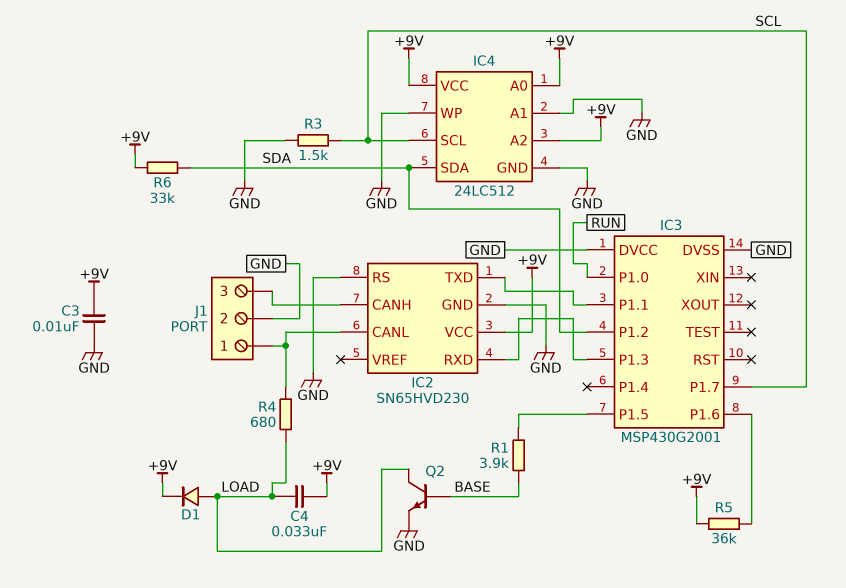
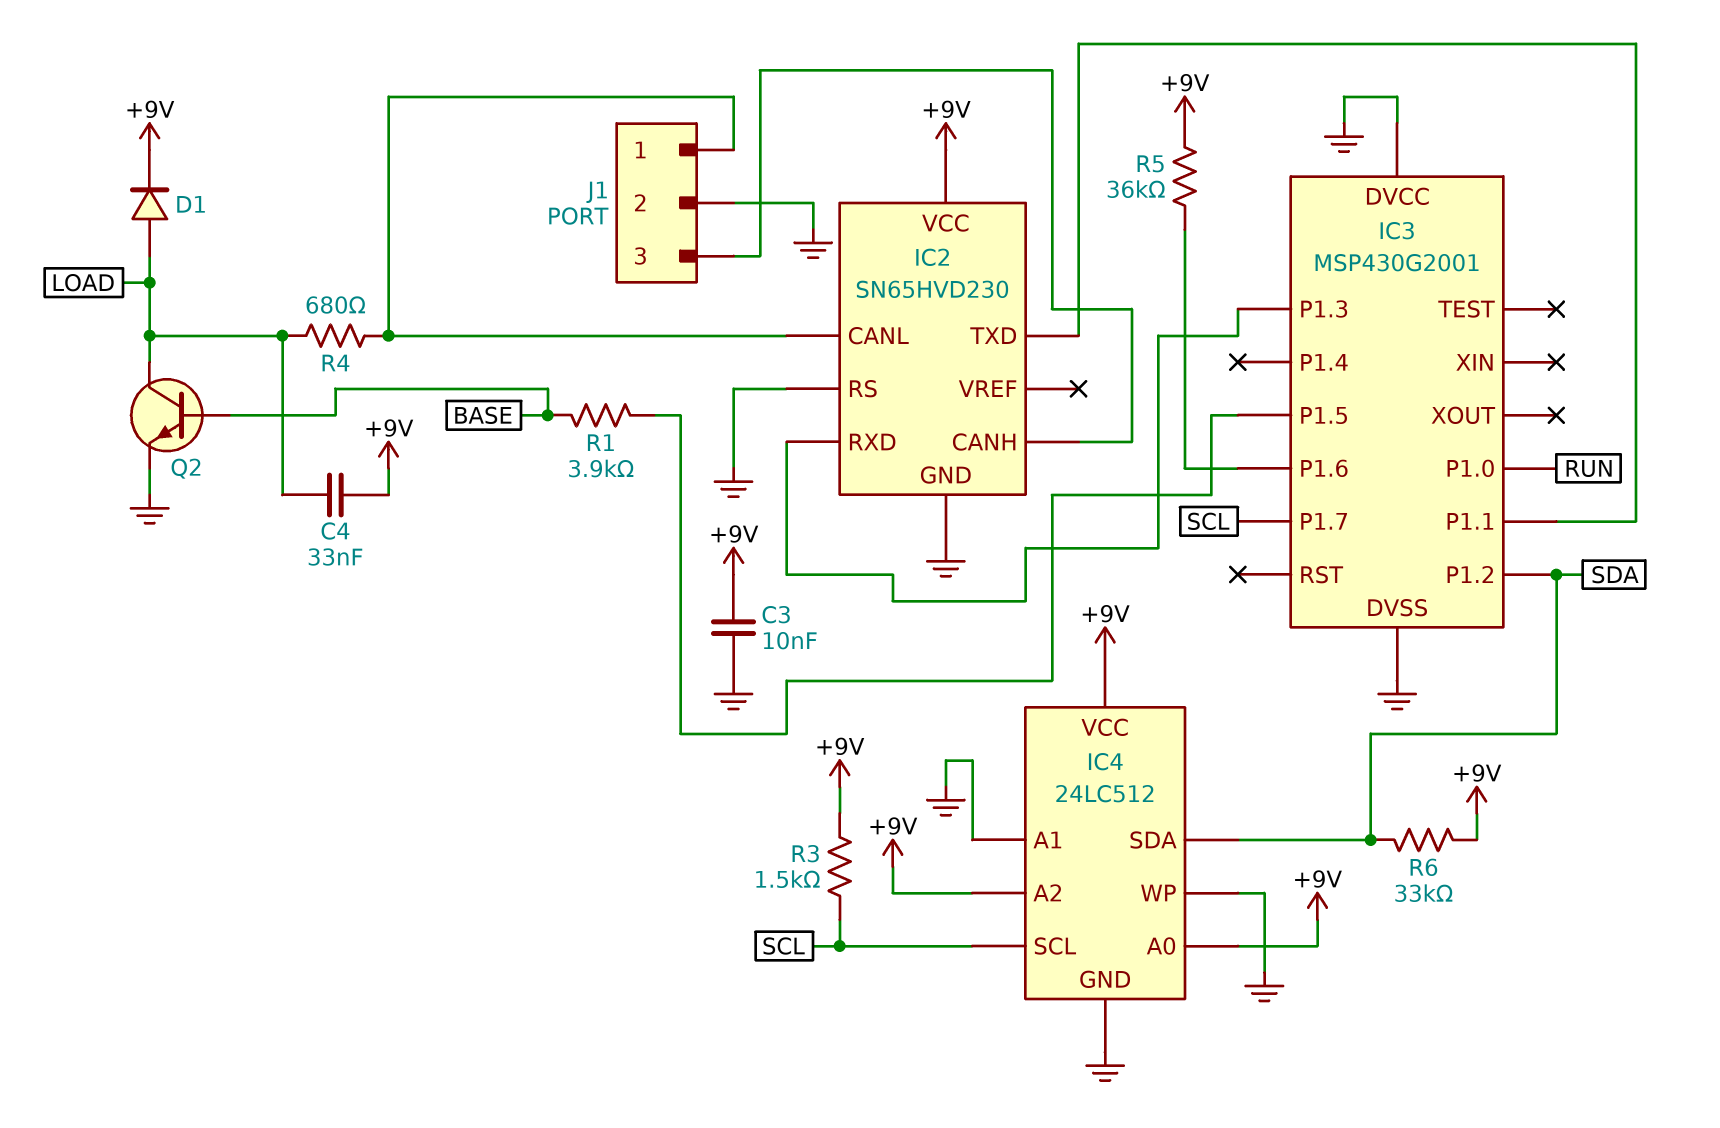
R3: 1.5k (GND, SCL) -> 1.5k (+9V, SCL)

